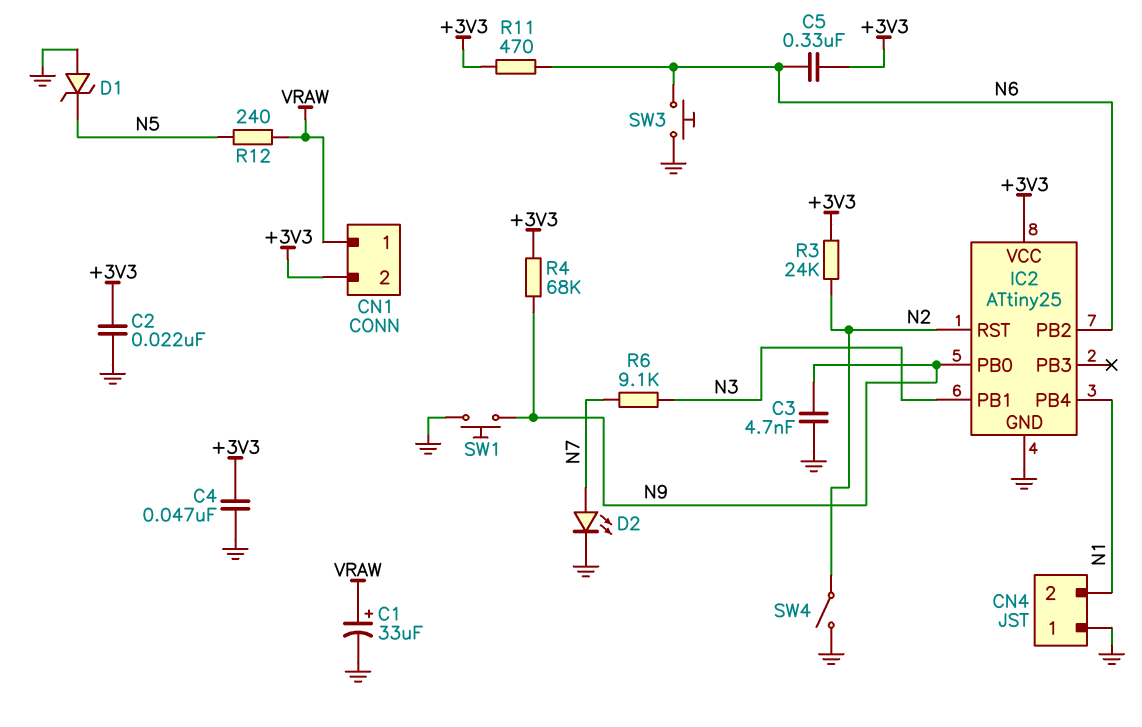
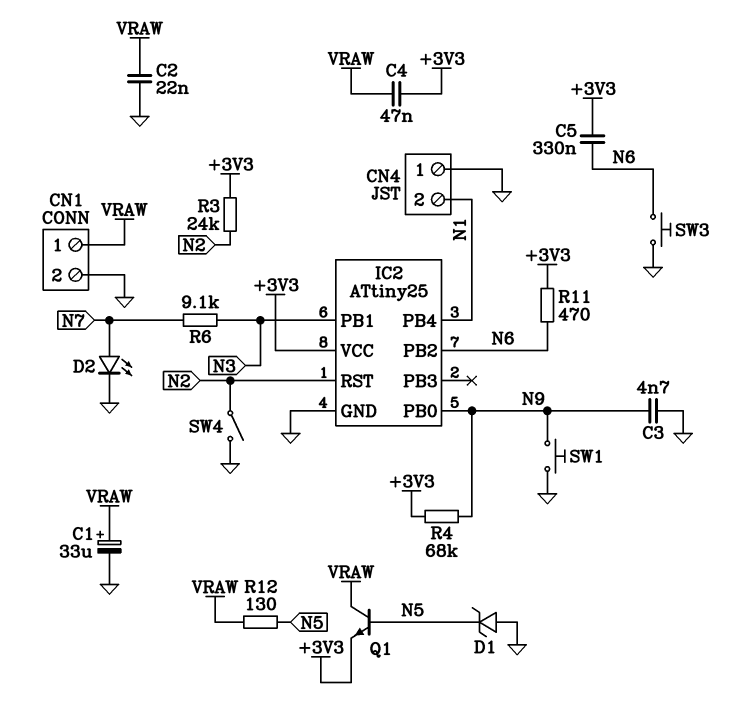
C2: 22nF (+3V3, GND) -> 22nF (GND, VRAW)
C4: 47nF (+3V3, GND) -> 47nF (+3V3, VRAW)
CN1 pin 2: +3V3 -> GND
Q1: none -> NPN (B N5, C VRAW, E +3V3)
R12: 240 (N5, VRAW) -> 130 (N5, VRAW)

